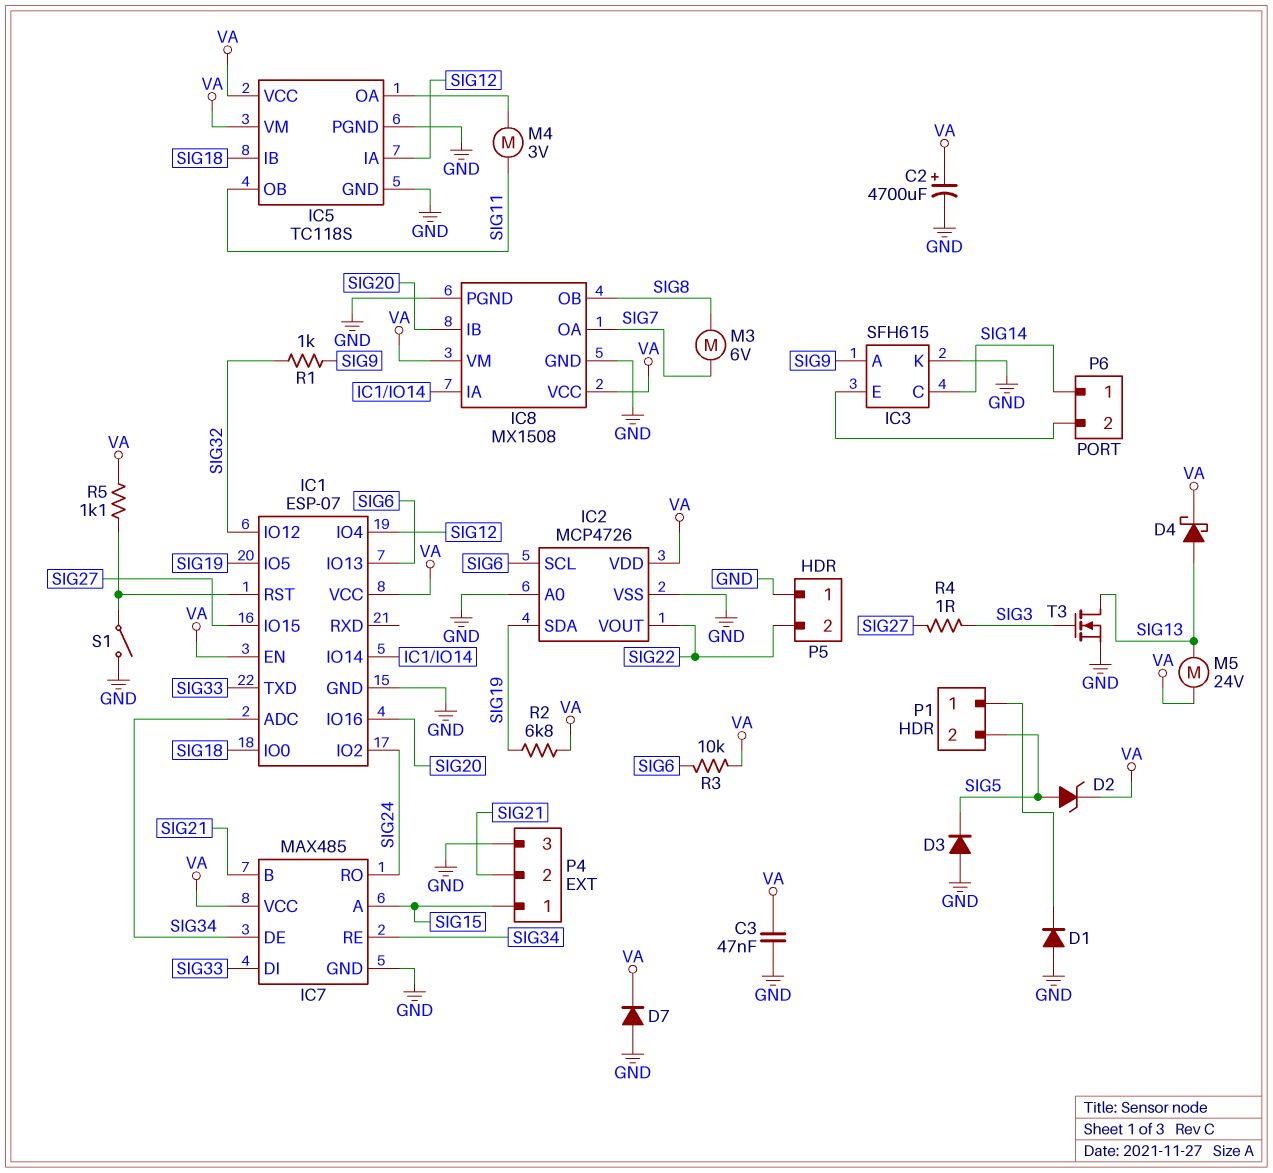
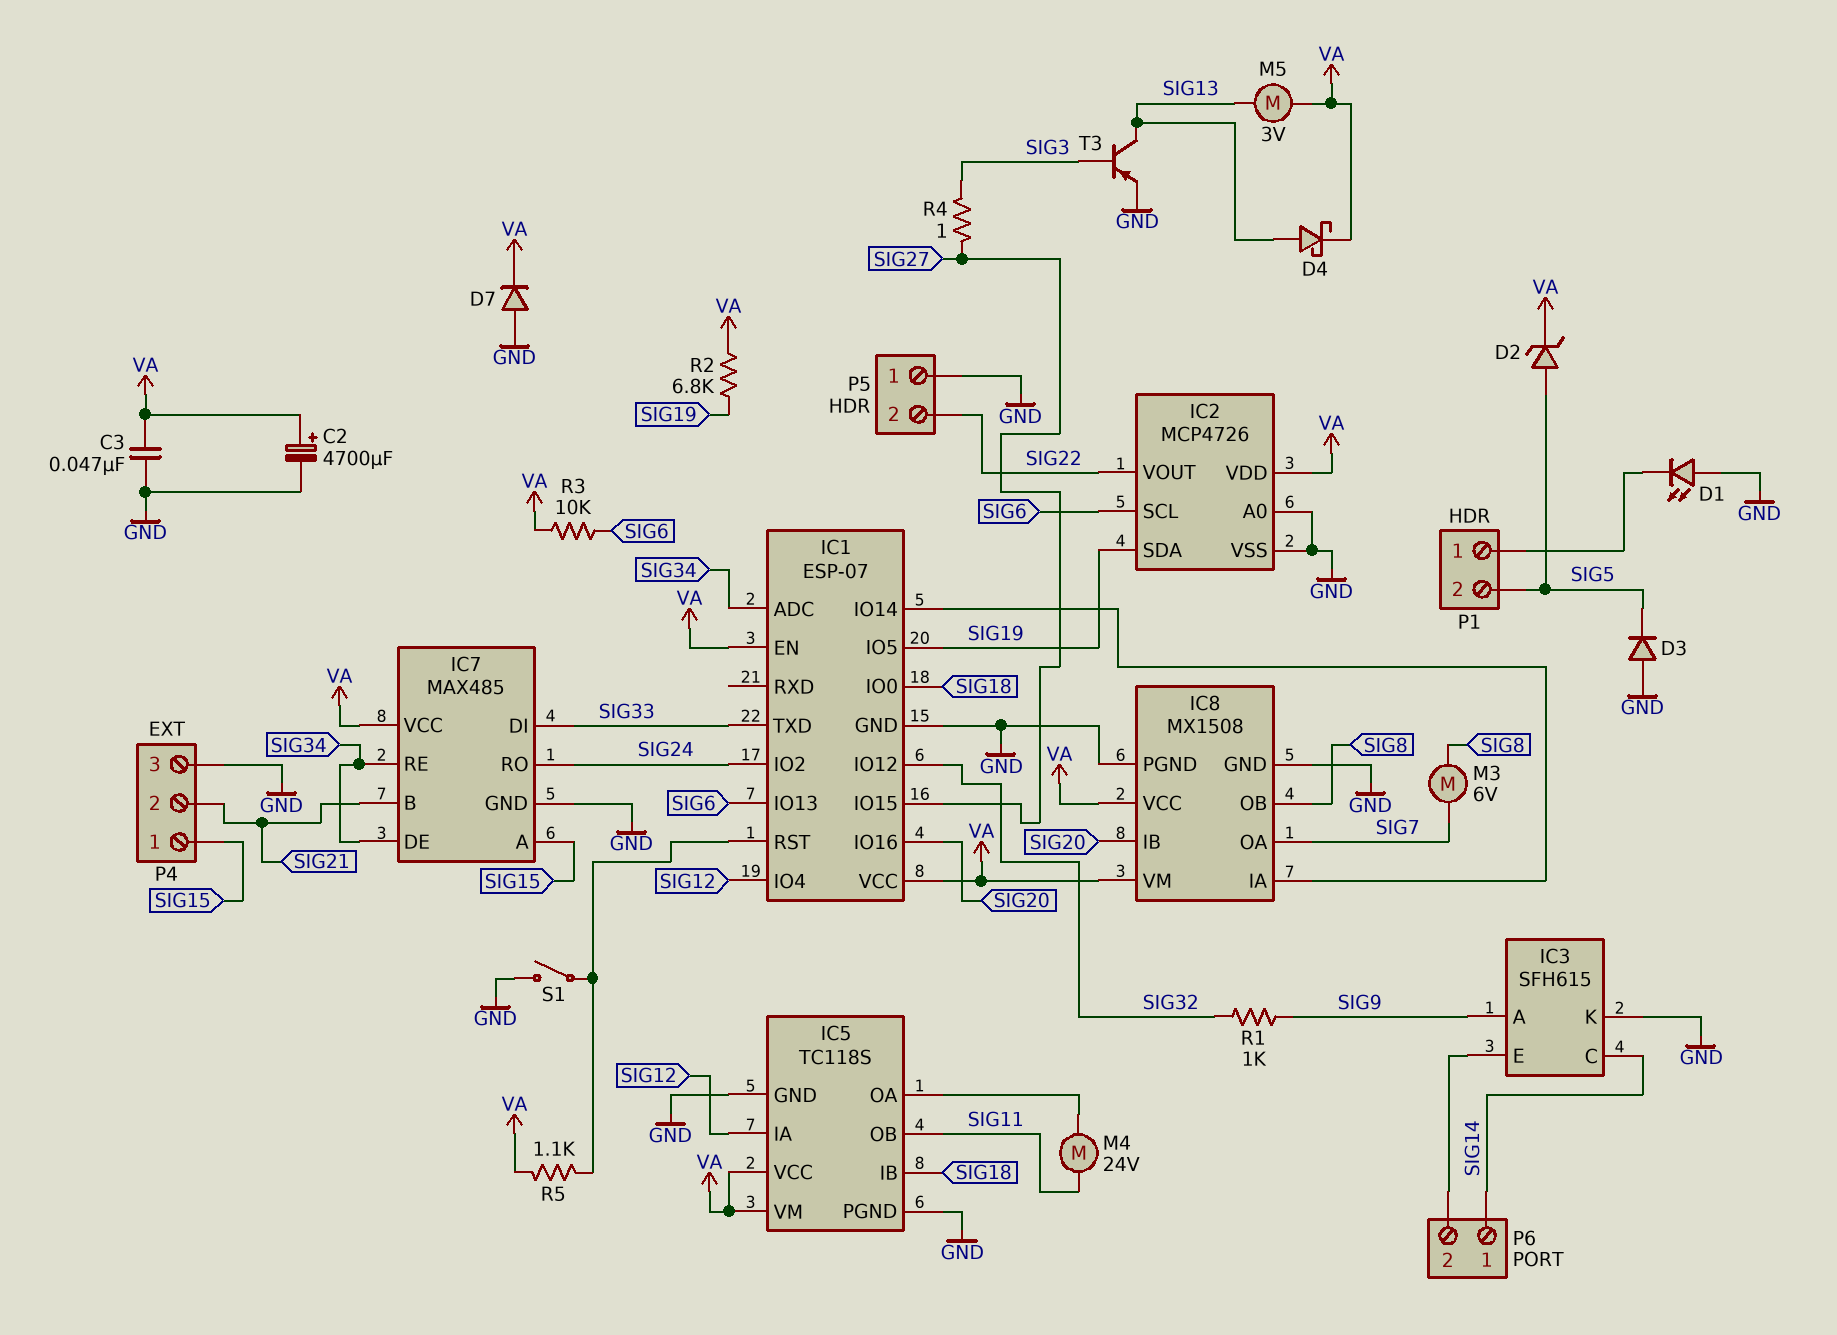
D1: diode (A GND, K P1/1) -> LED (A GND, K P1/1)
M4: motor 3V (IC5/OA, SIG11) -> motor 24V (IC5/OA, SIG11)
M5: motor 24V (SIG13, VA) -> motor 3V (SIG13, VA)
T3: NMOS (G SIG3, D SIG13, S GND) -> PNP (B SIG3, C SIG13, E GND)

